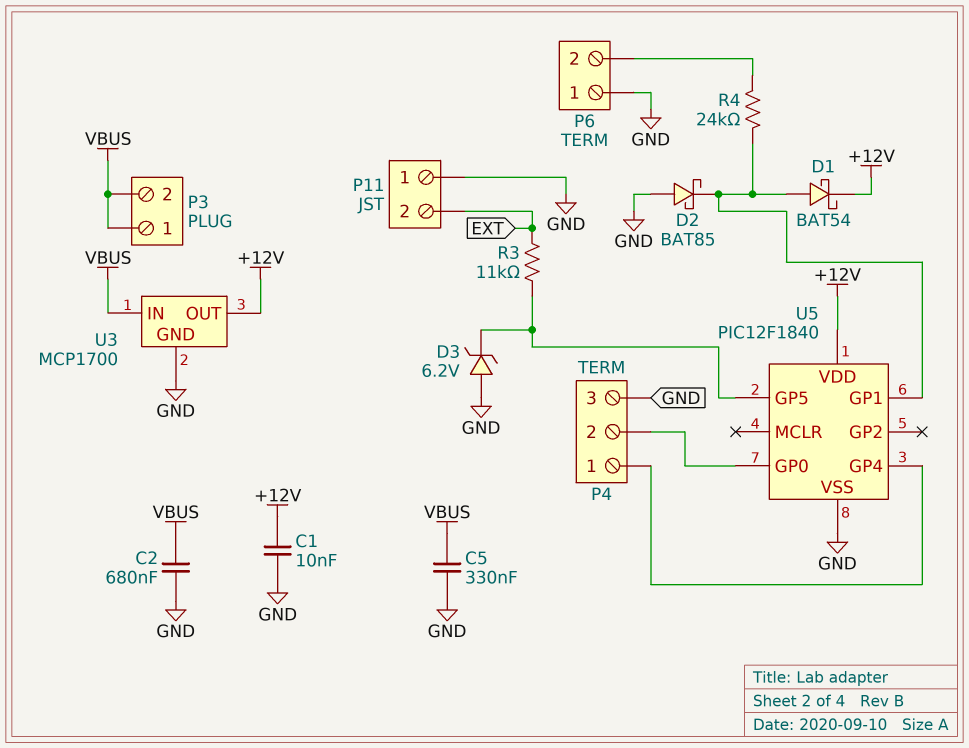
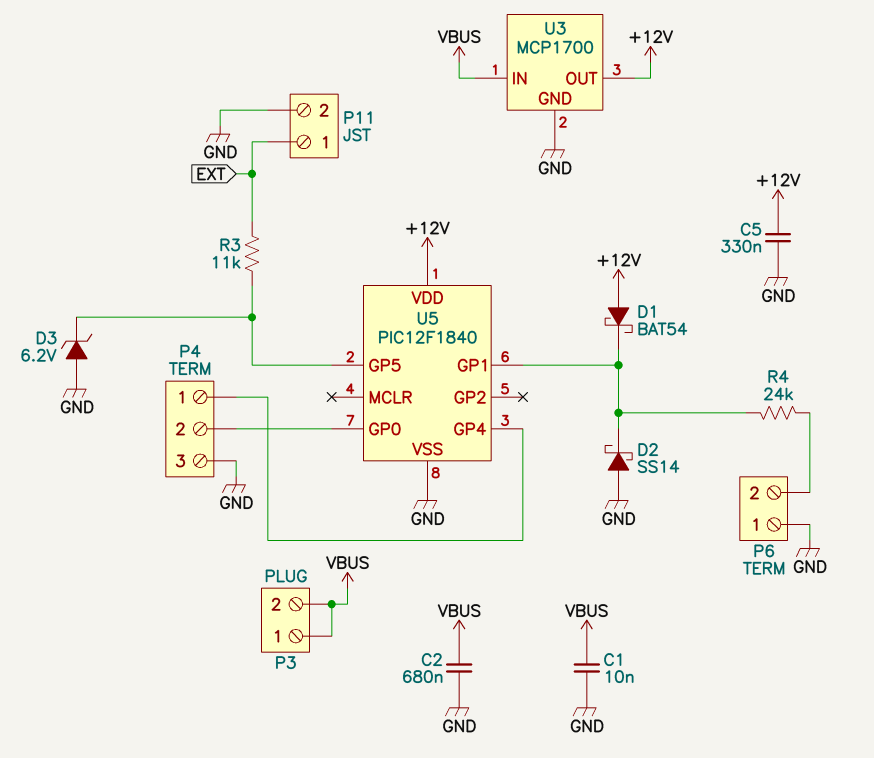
C1: 10nF (+12V, GND) -> 10nF (GND, VBUS)
C5: 330nF (GND, VBUS) -> 330nF (+12V, GND)
D1: schottky BAT54 (A U5/GP1, K +12V) -> schottky BAT54 (A +12V, K U5/GP1)
D2: schottky BAT85 (A GND, K U5/GP1) -> schottky SS14 (A GND, K U5/GP1)
P11 pin 1: GND -> EXT
P11 pin 2: EXT -> GND

